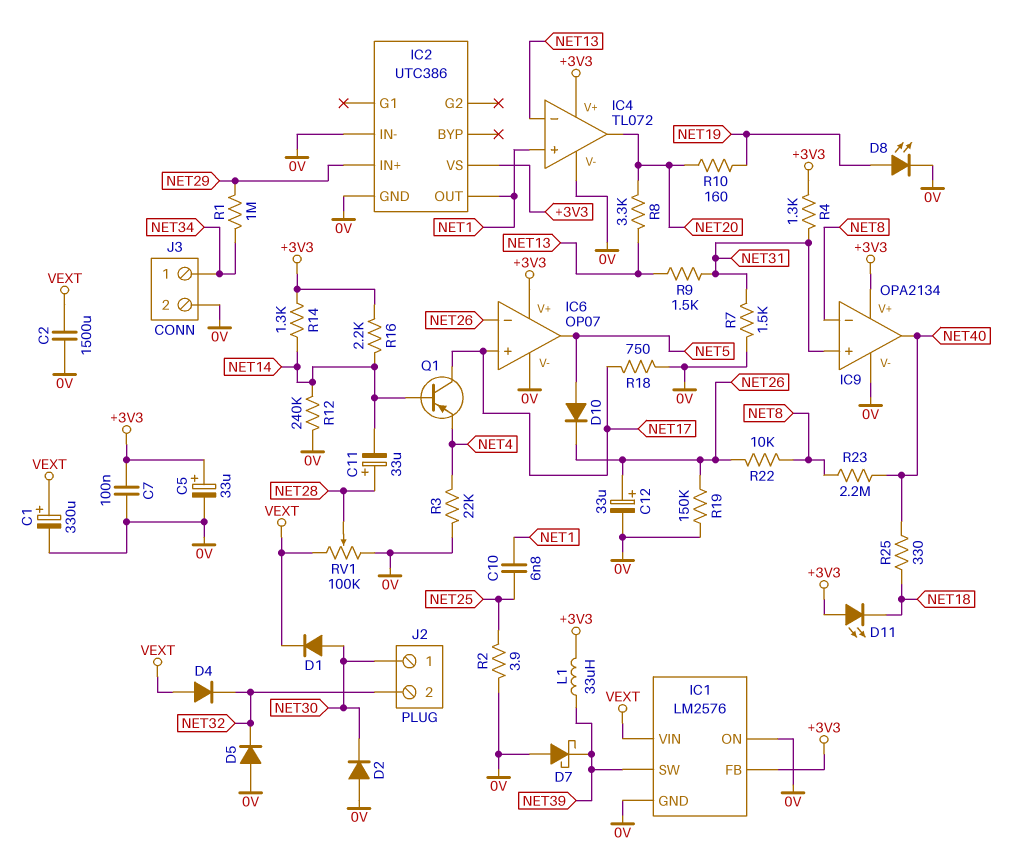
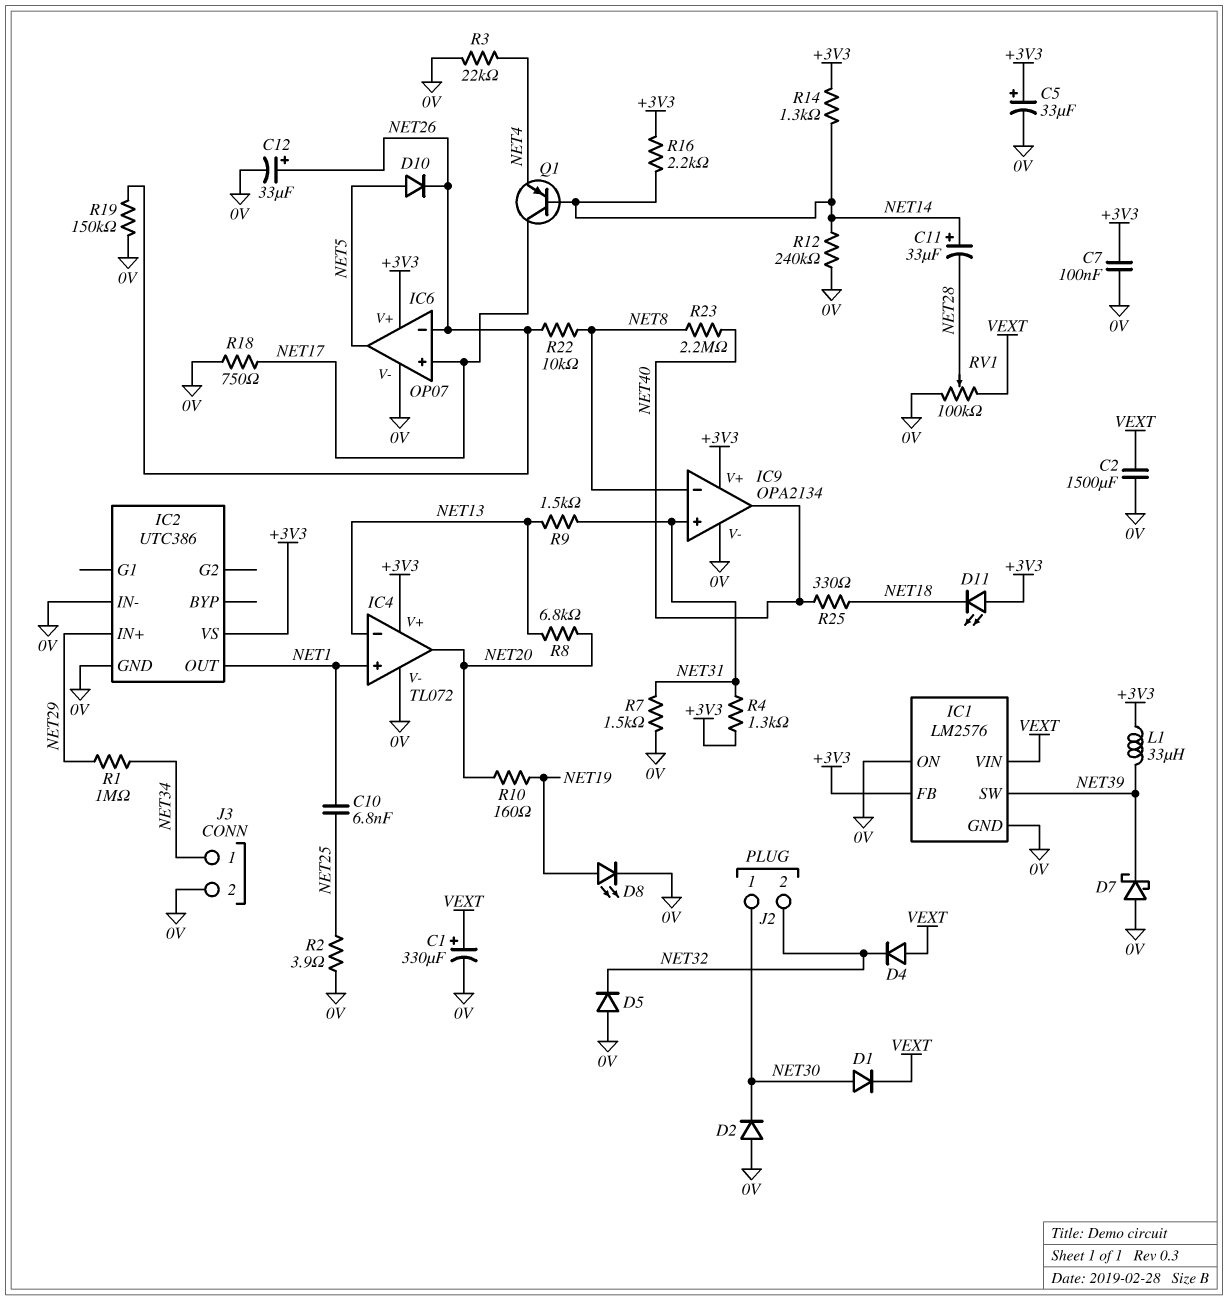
C11: 33uF (plus NET28, minus NET14) -> 33uF (plus NET14, minus NET28)
R8: 3.3k (NET13, NET20) -> 6.8k (NET13, NET20)

